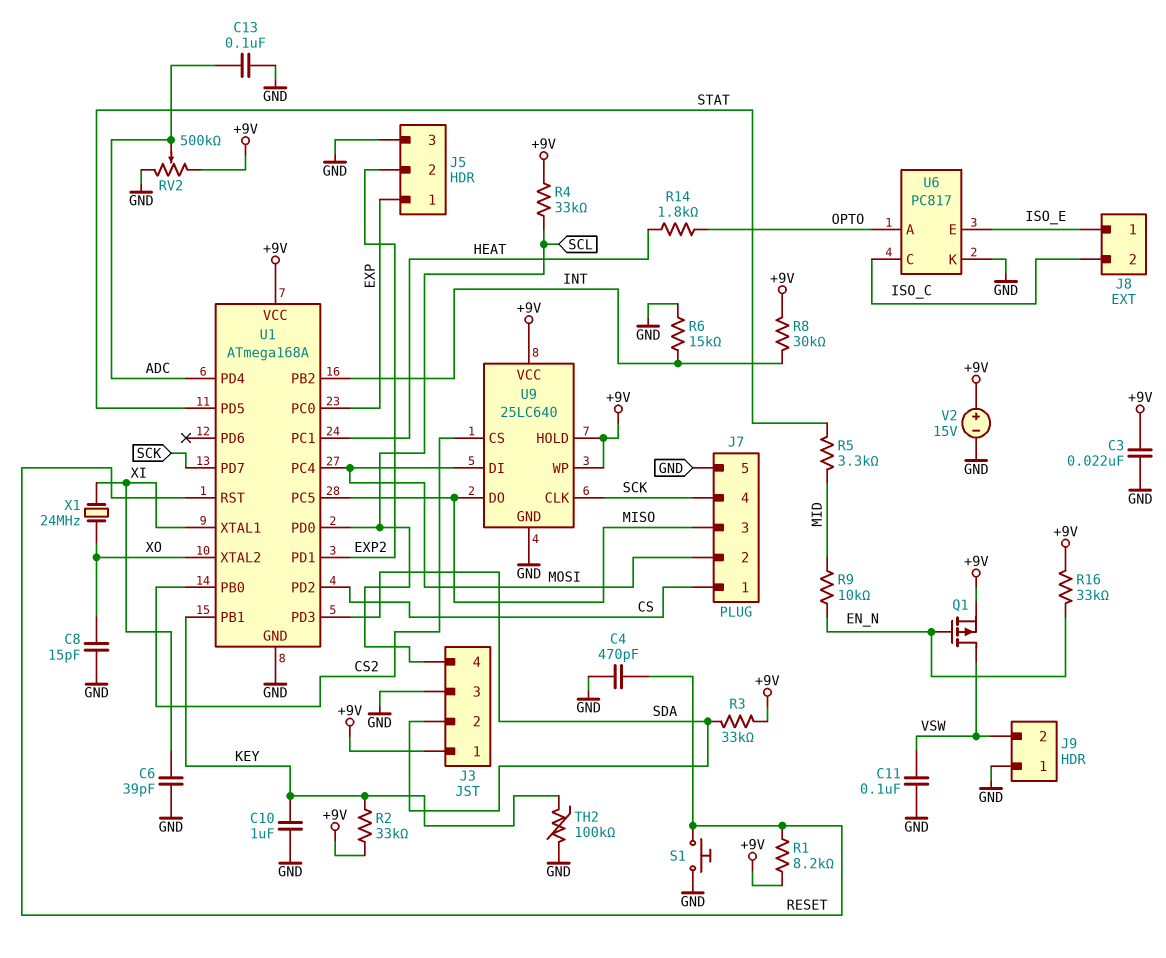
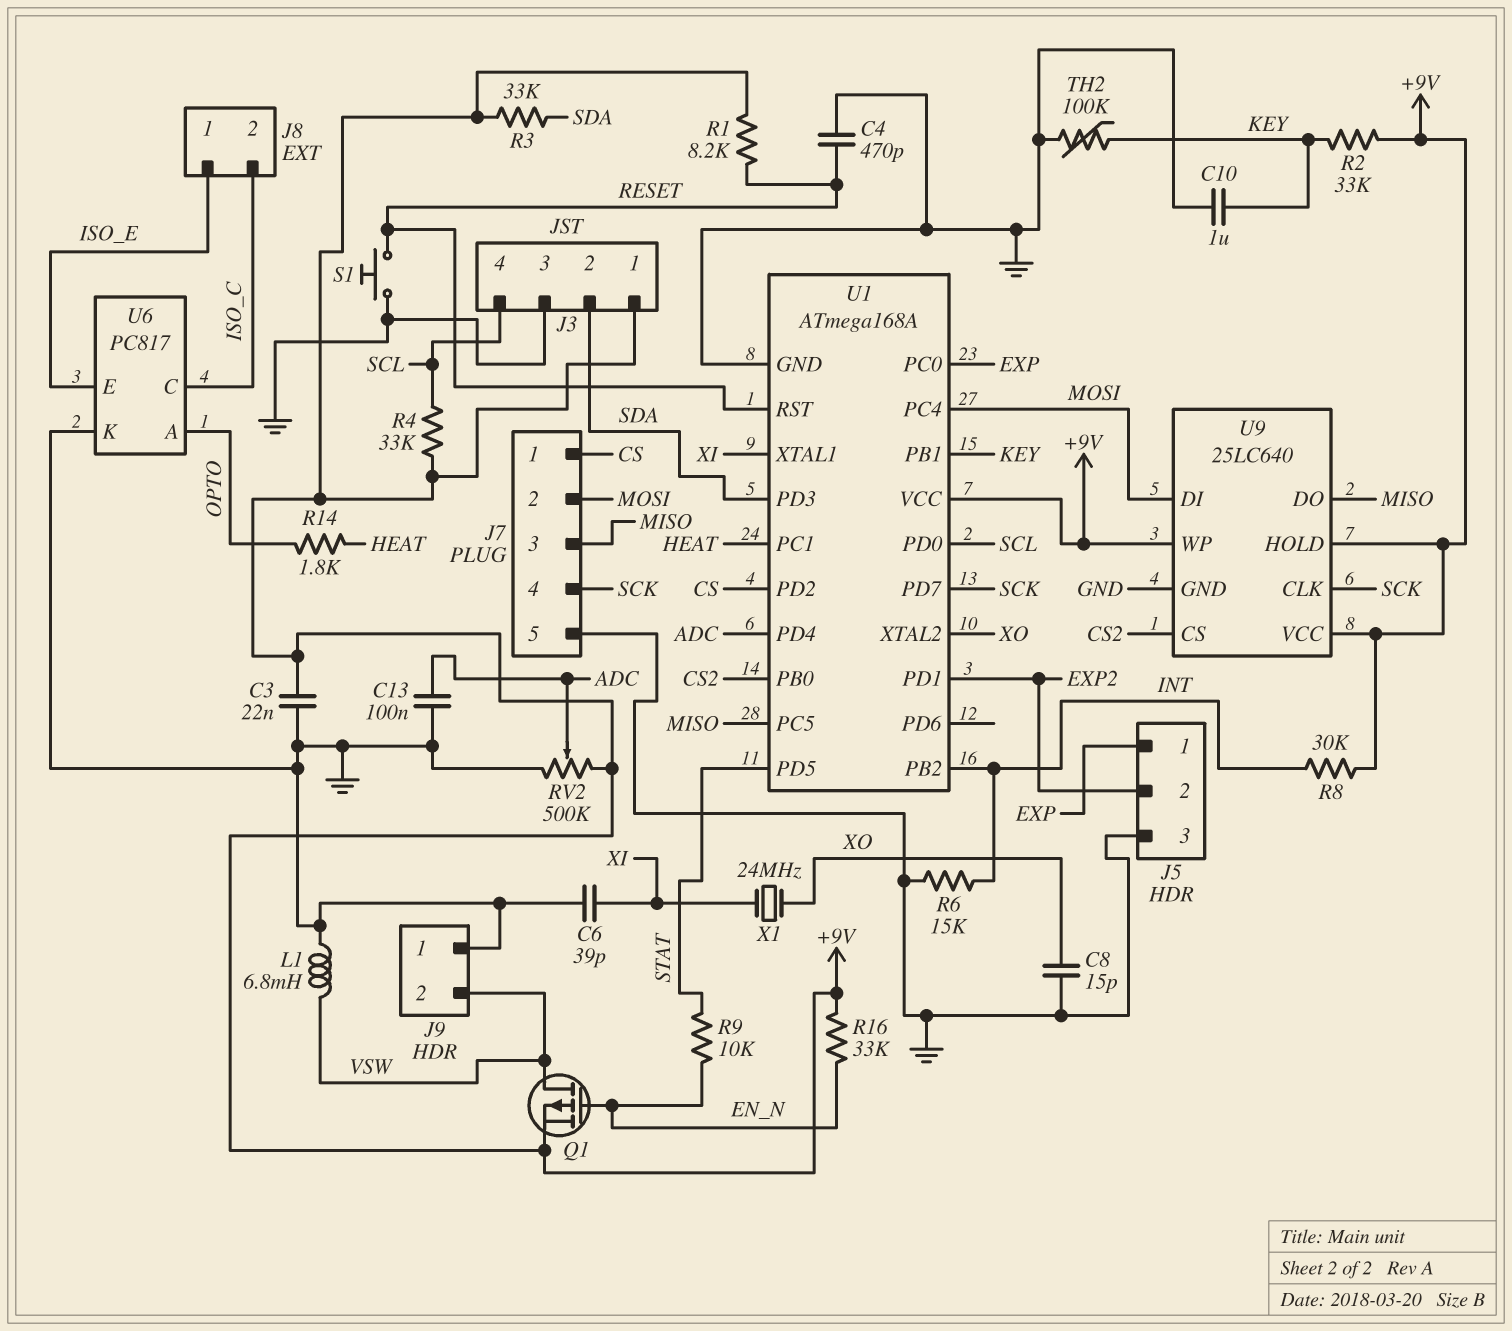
C11: 100nF (GND, VSW) -> none
L1: none -> 6.8mH (GND, VSW)
R5: 3.3k (MID, STAT) -> none
R9: 10k (EN_N, MID) -> 10k (EN_N, STAT)
V2: 15V (plus +9V, minus GND) -> none

